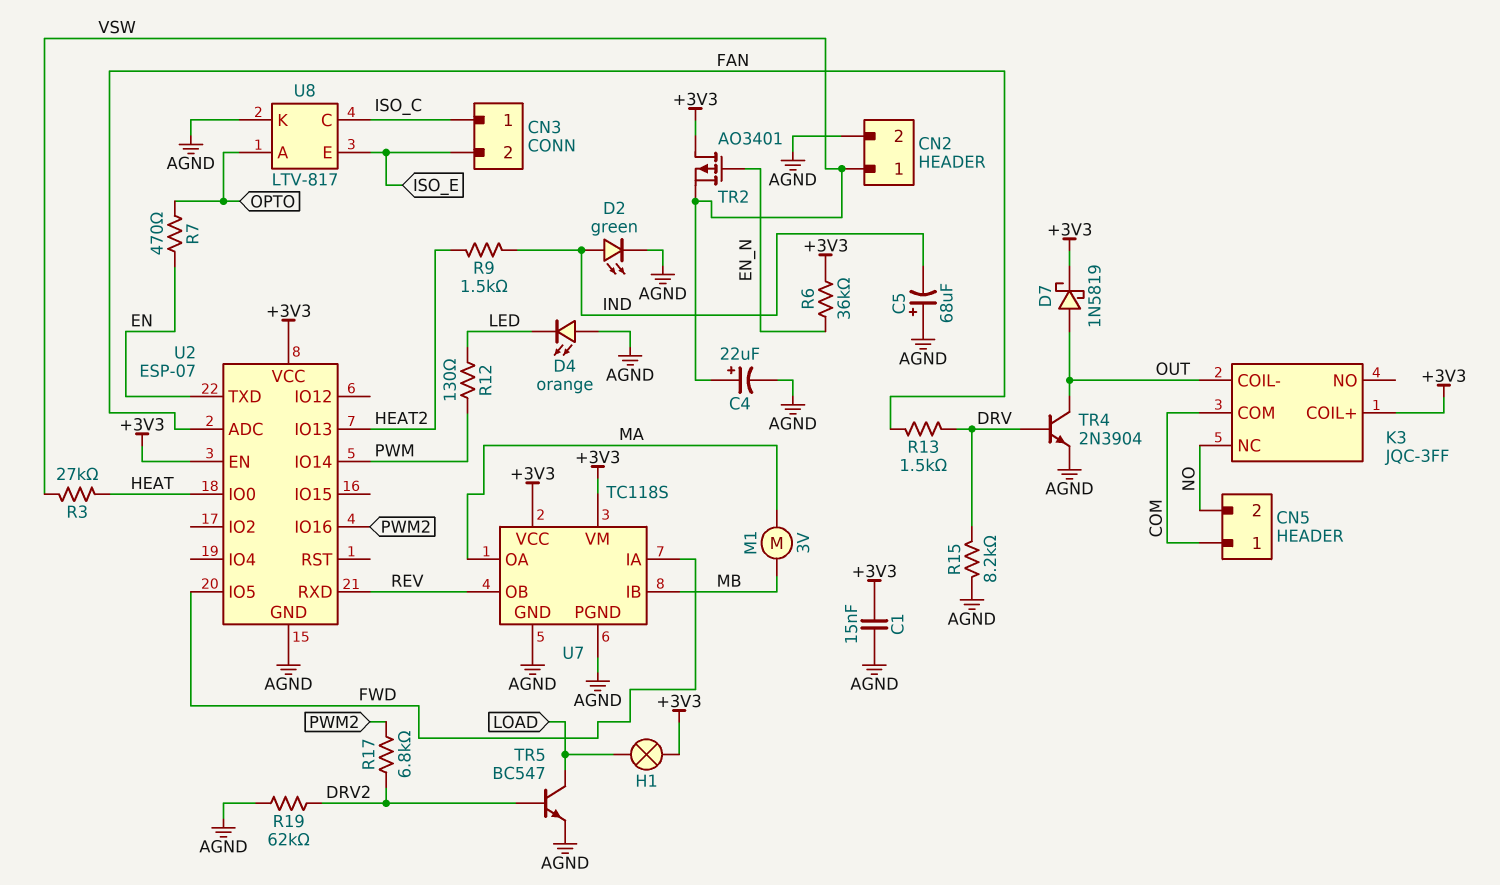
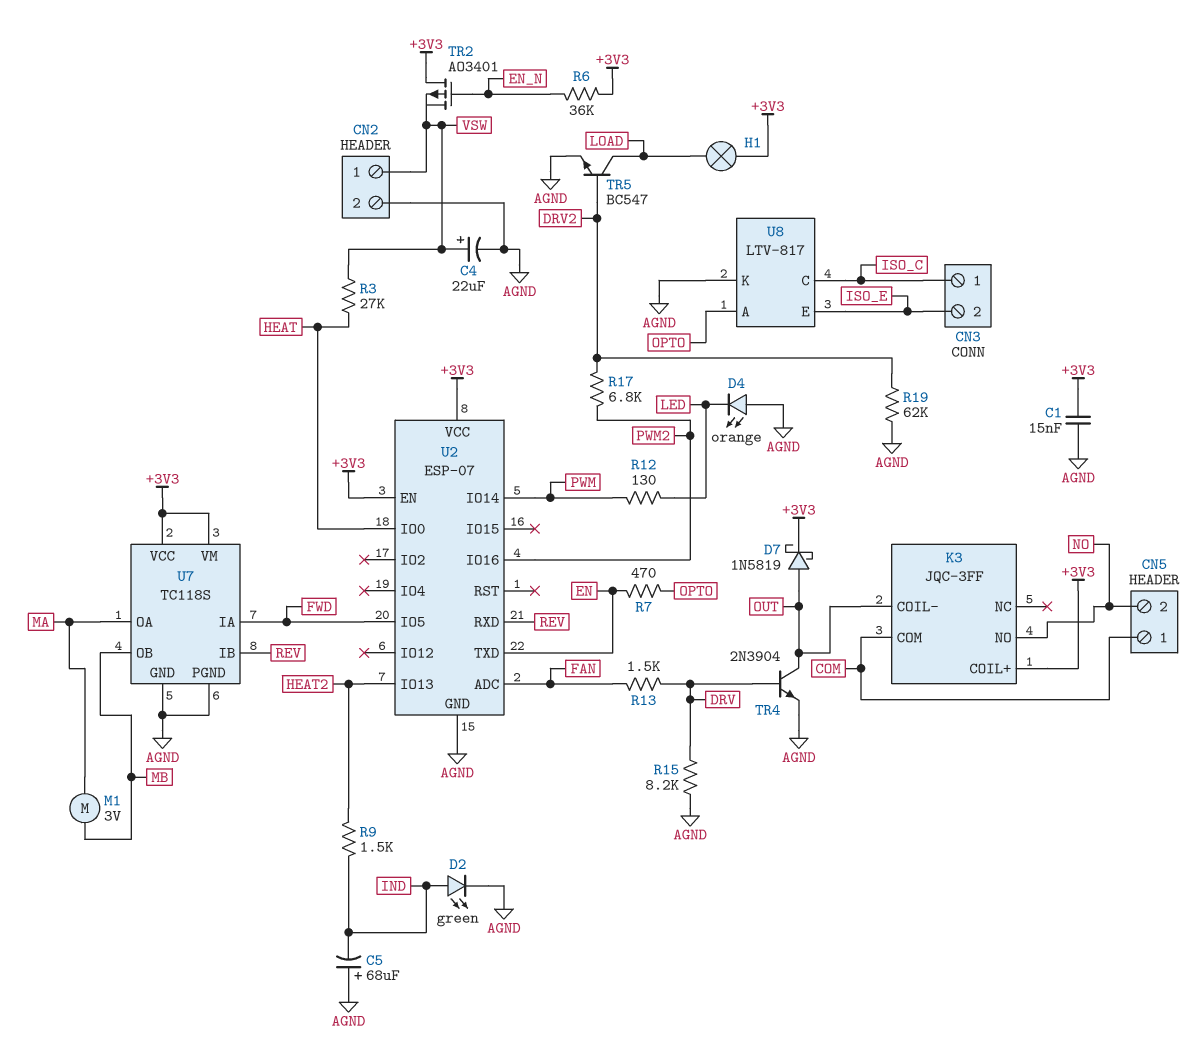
K3 pin NC: NO -> none
K3 pin NO: none -> NO
U7 pin IB: MB -> REV
U7 pin OB: REV -> MB

